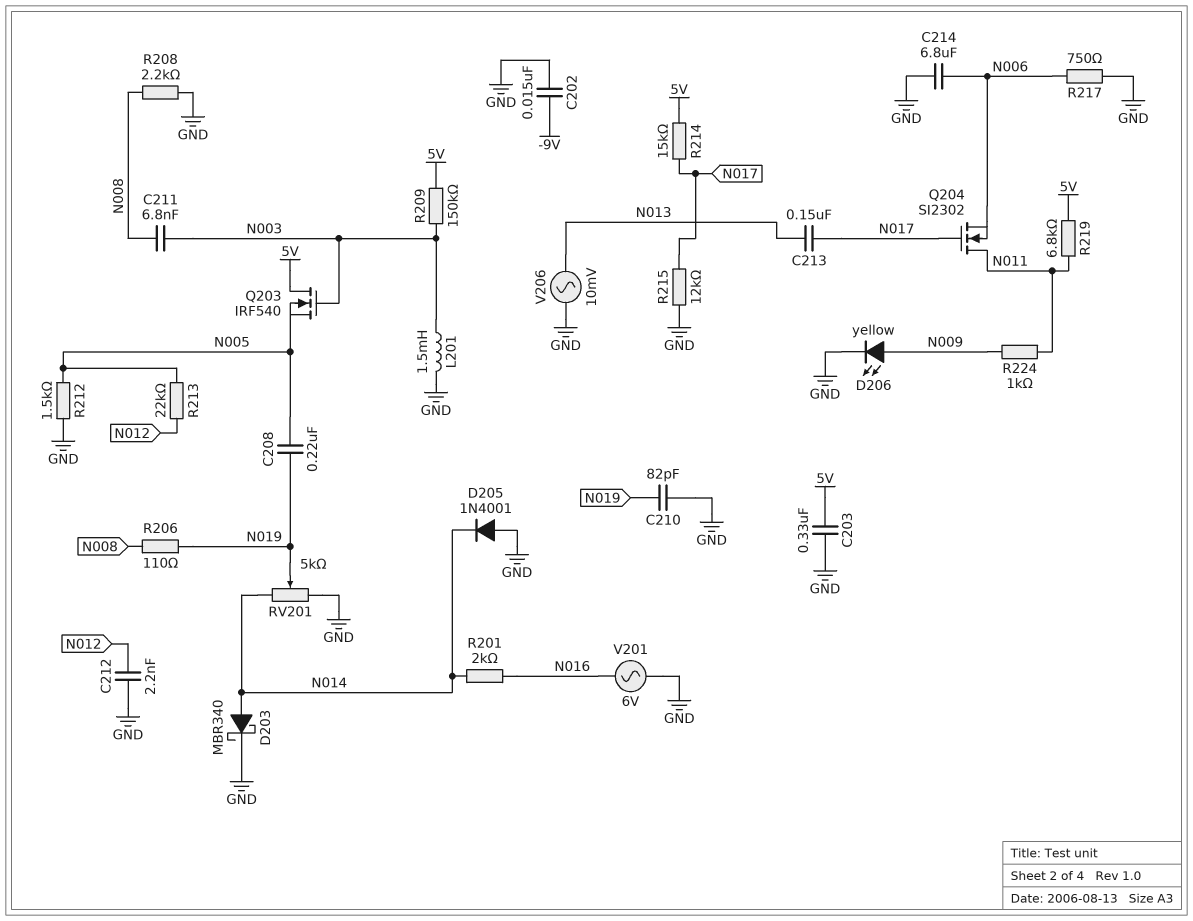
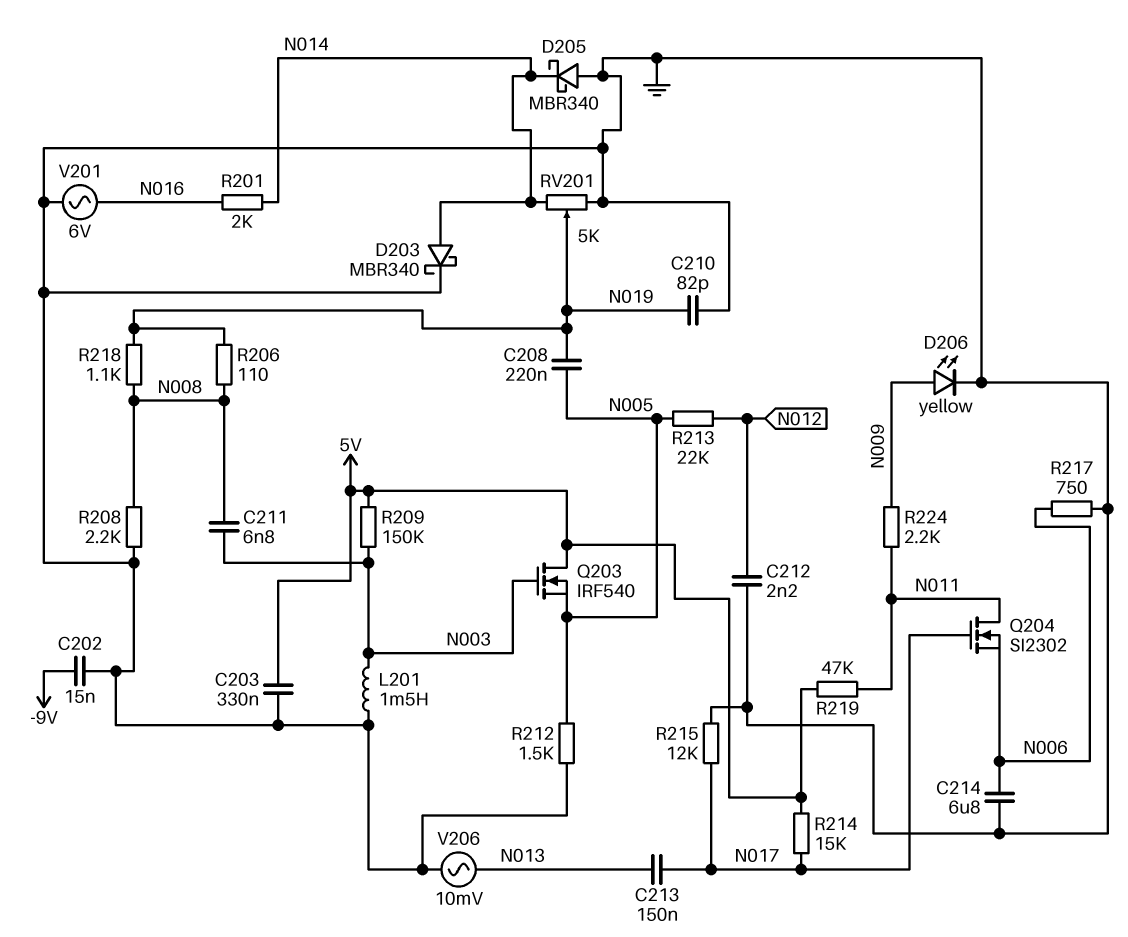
D205: diode 1N4001 (A GND, K N014) -> schottky MBR340 (A GND, K N014)
R218: none -> 1.1k (N008, N019)
R219: 6.8k (5V, N011) -> 47k (5V, N011)
R224: 1k (N009, N011) -> 2.2k (N009, N011)

